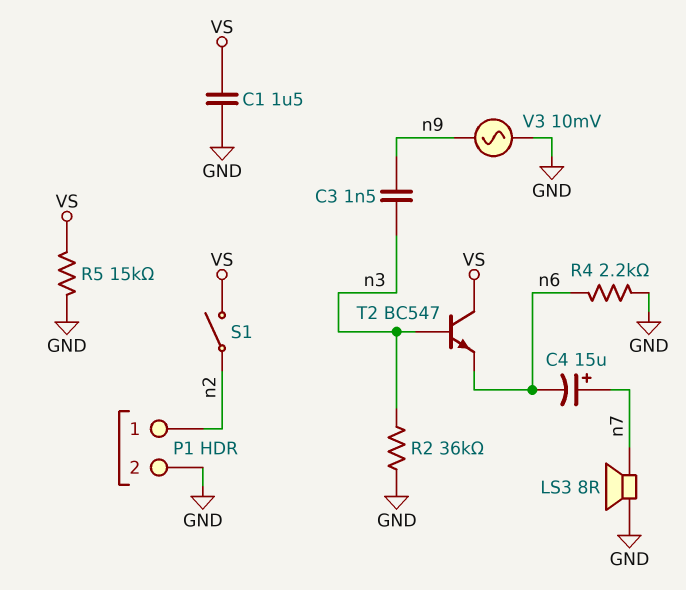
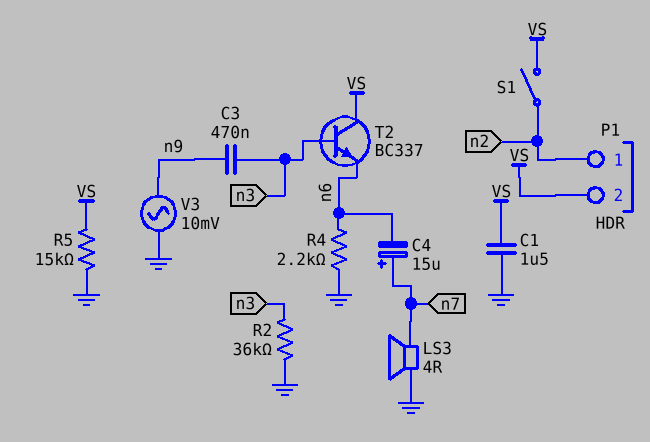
C3: 1.5nF (n3, n9) -> 470nF (n3, n9)
LS3: speaker 8R (GND, n7) -> speaker 4R (GND, n7)
P1 pin 2: GND -> VS
T2: NPN BC547 (B n3, C VS, E n6) -> NPN BC337 (B n3, C VS, E n6)

